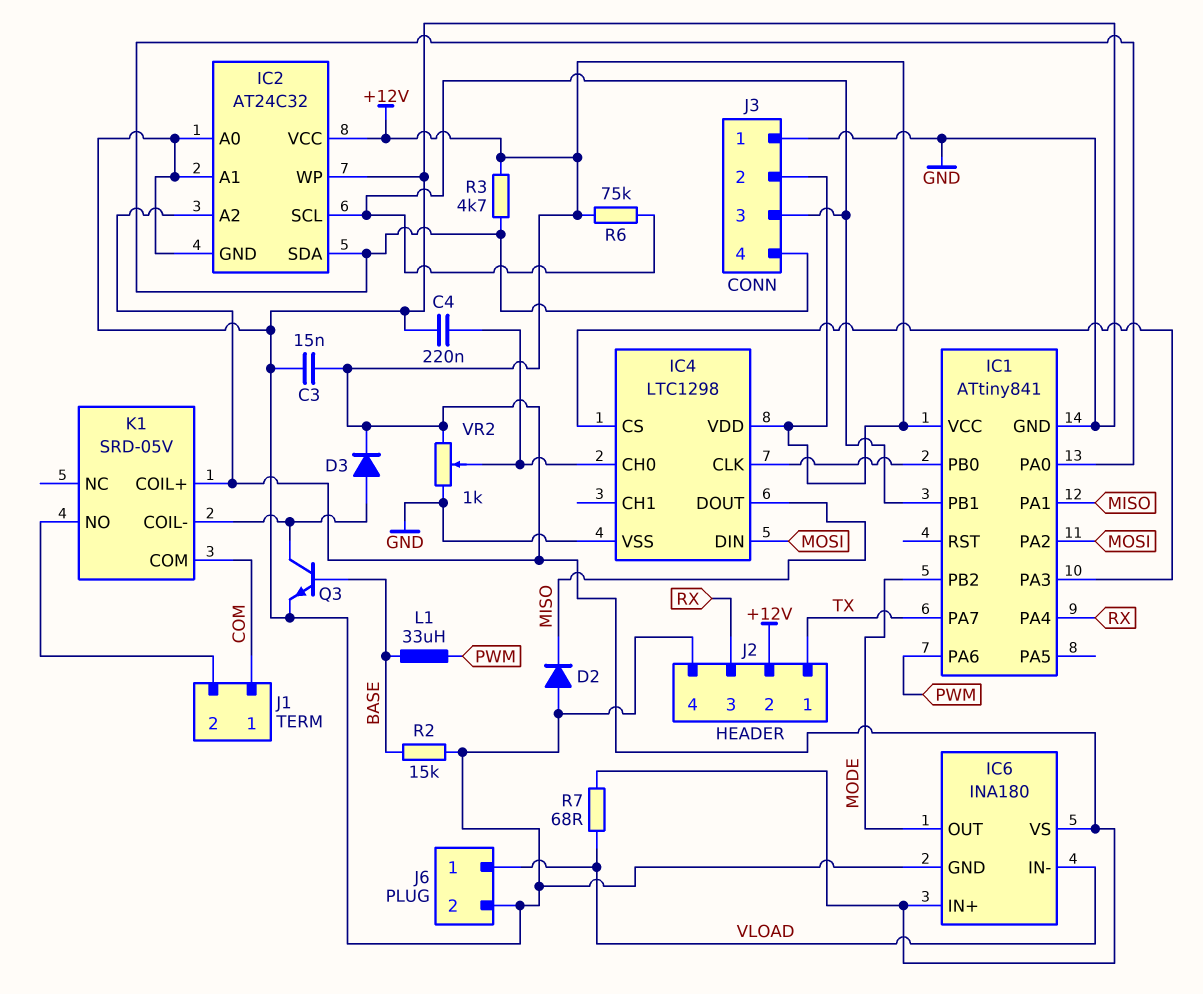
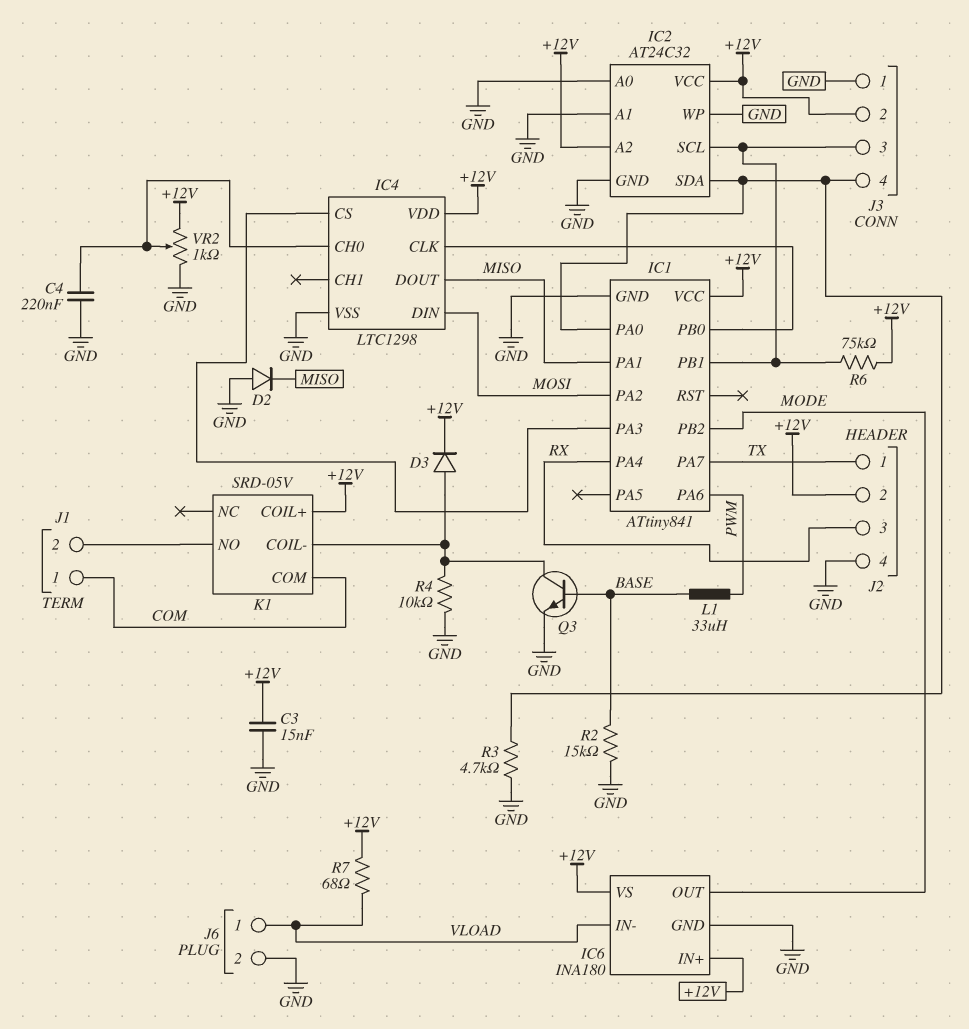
R3: 4.7k (+12V, IC1/PA0) -> 4.7k (GND, IC1/PA0)
R4: none -> 10k (GND, K1/COIL-)

